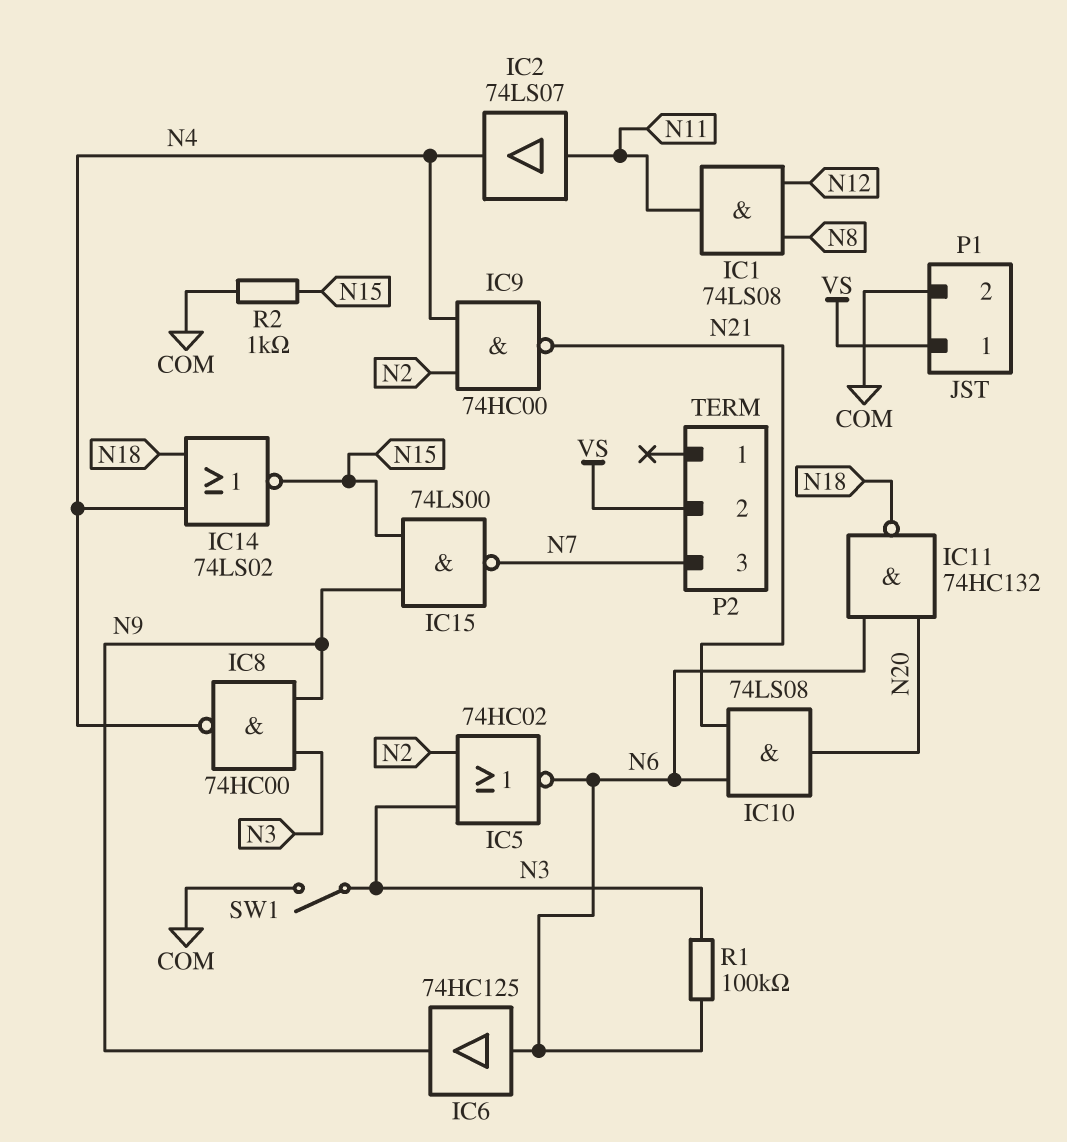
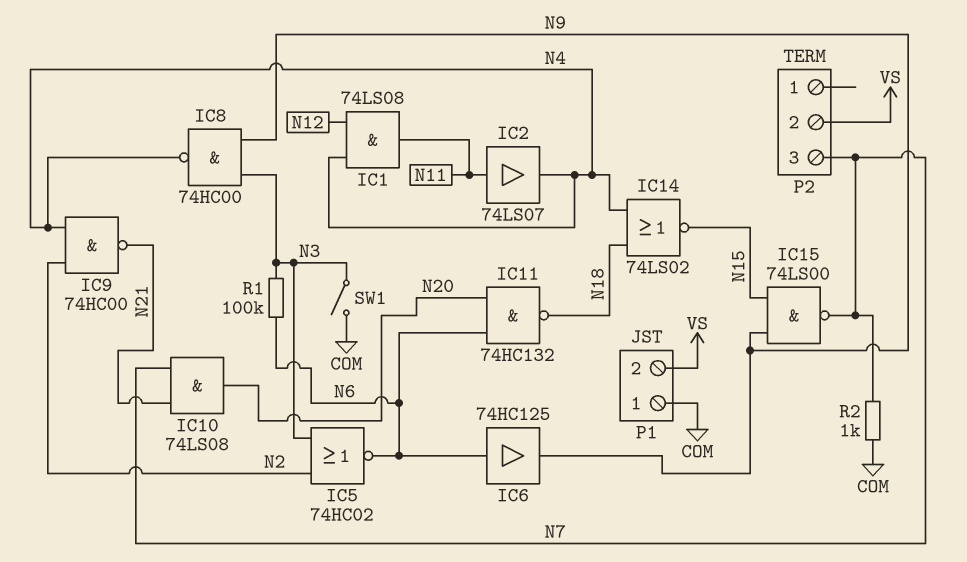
IC1: AND 74LS08 (in N8, in N12, out N11) -> AND 74LS08 (in N4, in N12, out N11)
IC10: AND 74LS08 (in N6, in N21, out N20) -> AND 74LS08 (in N7, in N21, out N20)
P1 pin 1: VS -> COM
P1 pin 2: COM -> VS
R2: 1k (COM, N15) -> 1k (COM, N7)

